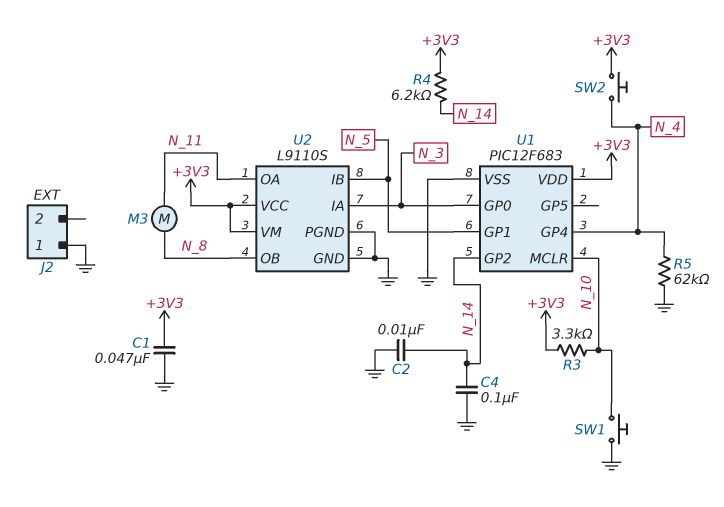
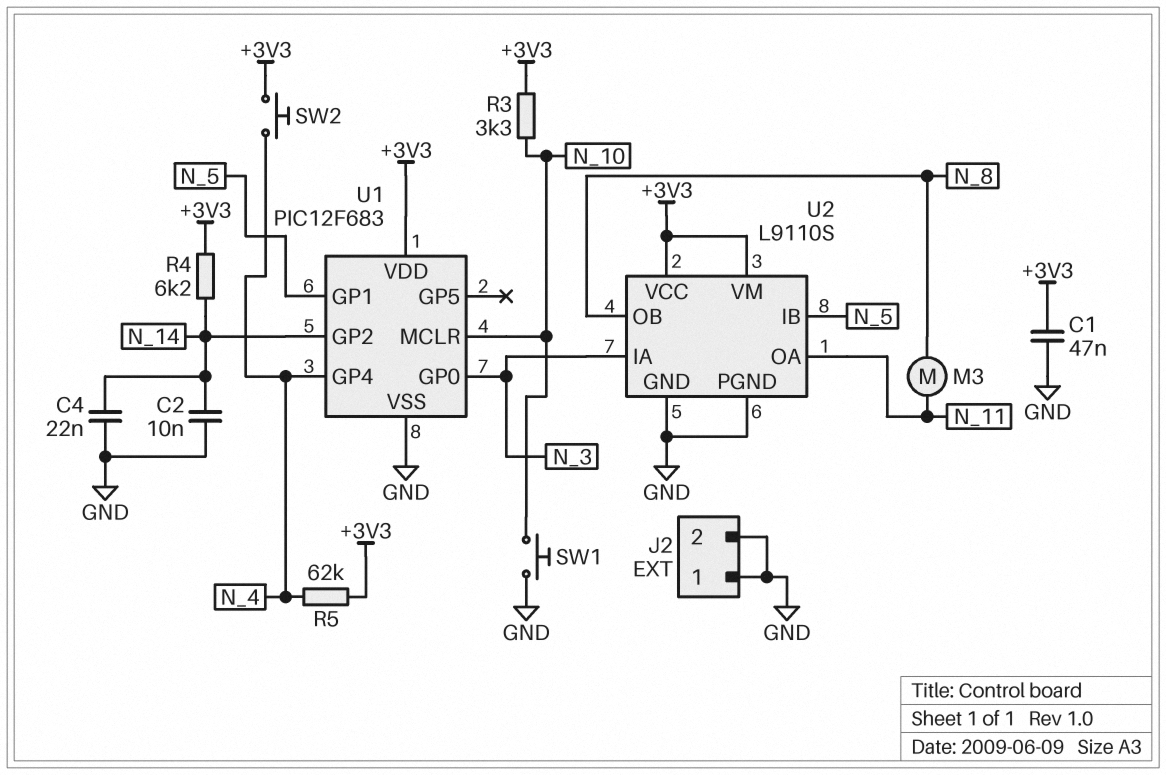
C4: 100nF (GND, N_14) -> 22nF (GND, N_14)
J2 pin 2: none -> GND
R5: 62k (GND, N_4) -> 62k (+3V3, N_4)

